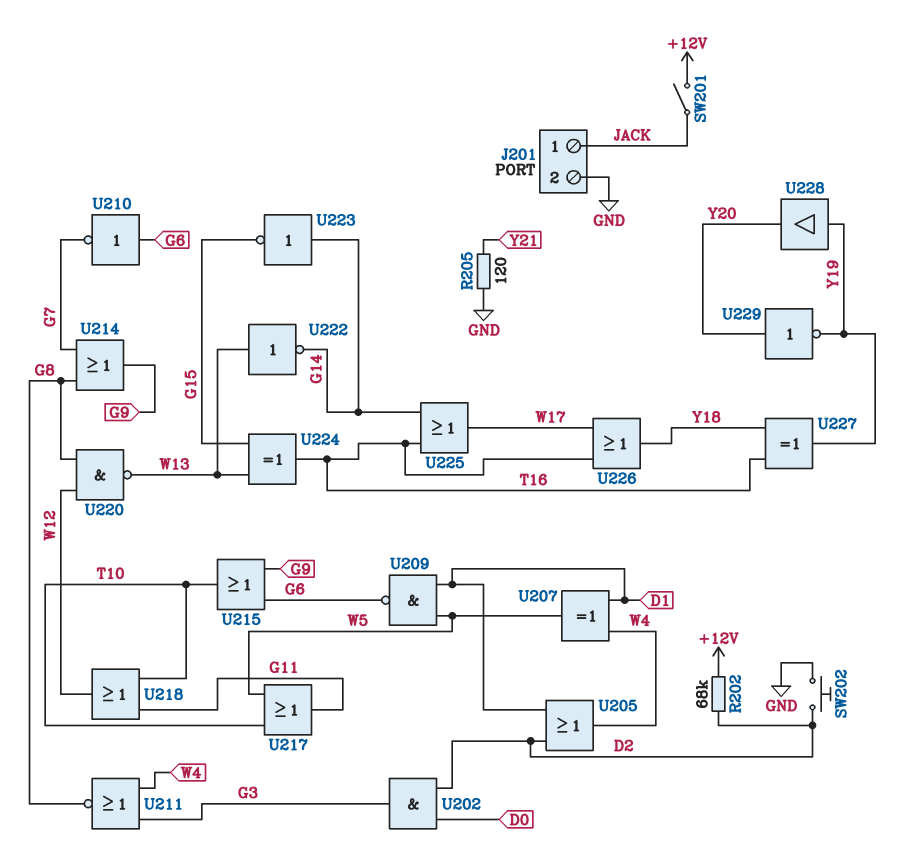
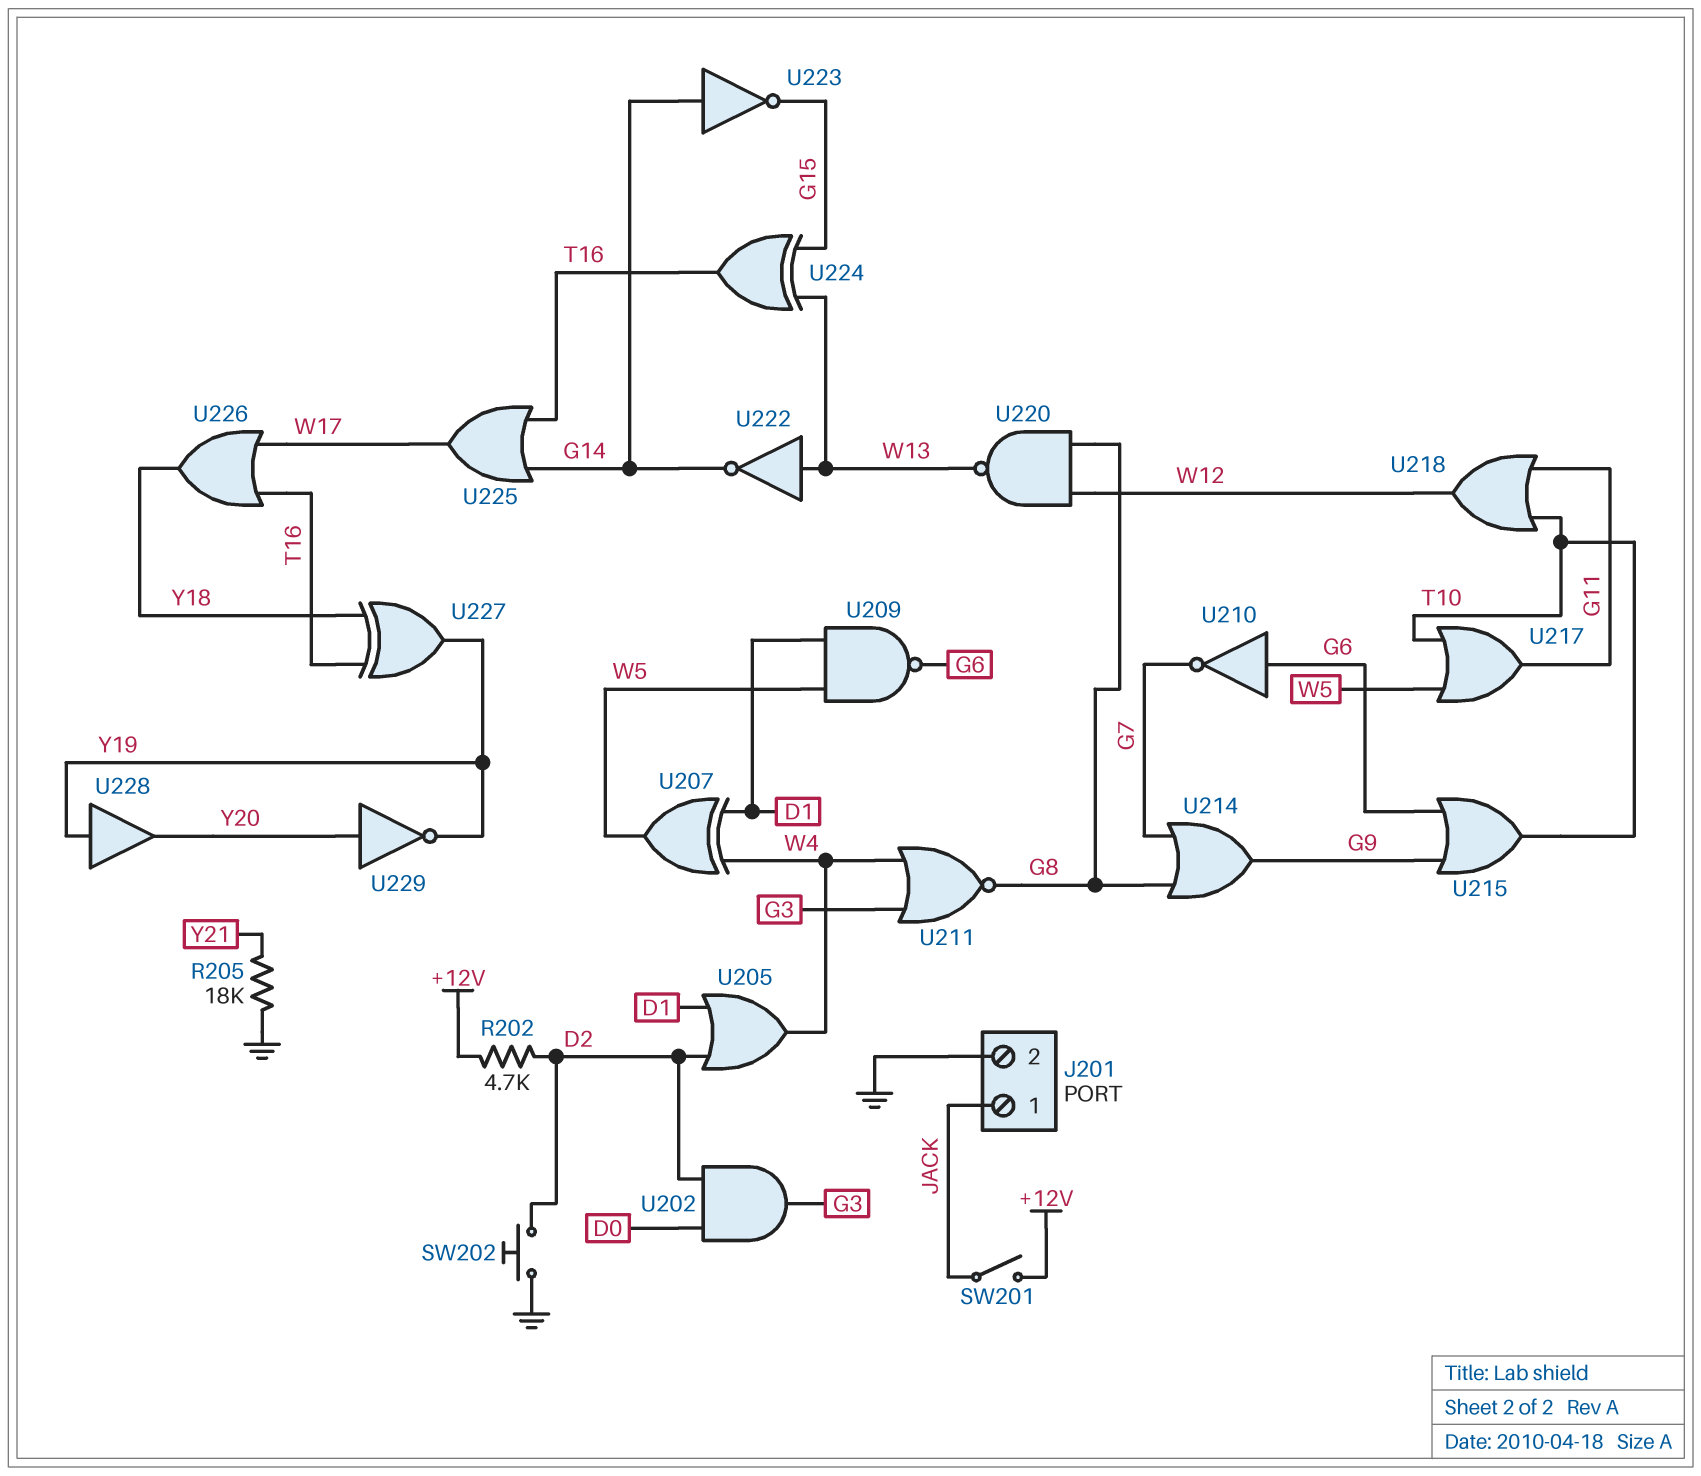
R202: 68k (+12V, D2) -> 4.7k (+12V, D2)
R205: 120 (GND, Y21) -> 18k (GND, Y21)

